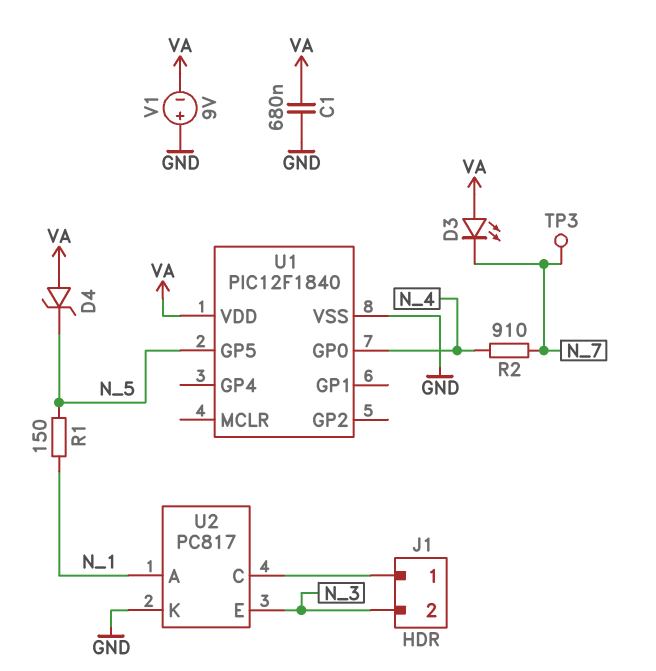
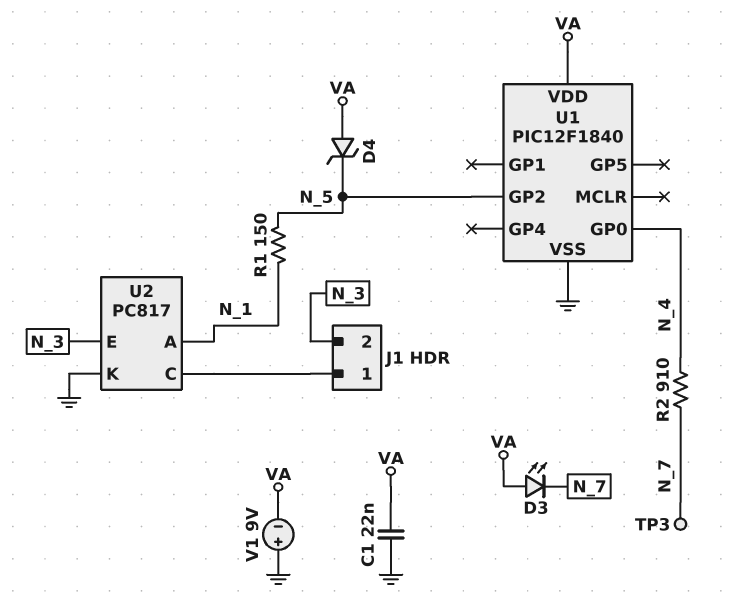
C1: 680nF (GND, VA) -> 22nF (GND, VA)
U1 pin GP2: none -> N_5
U1 pin GP5: N_5 -> none

